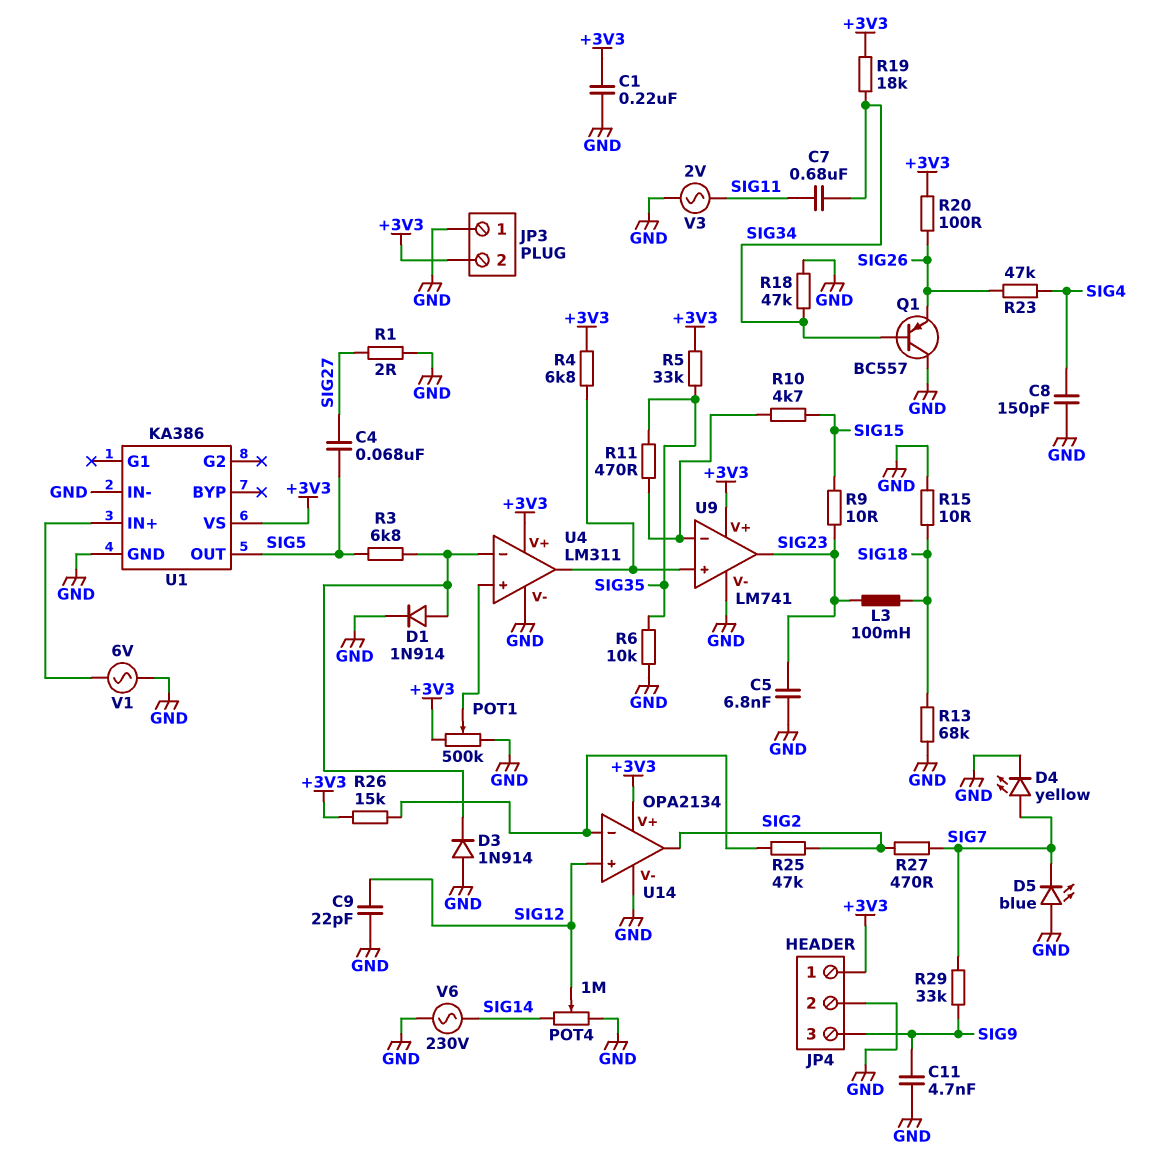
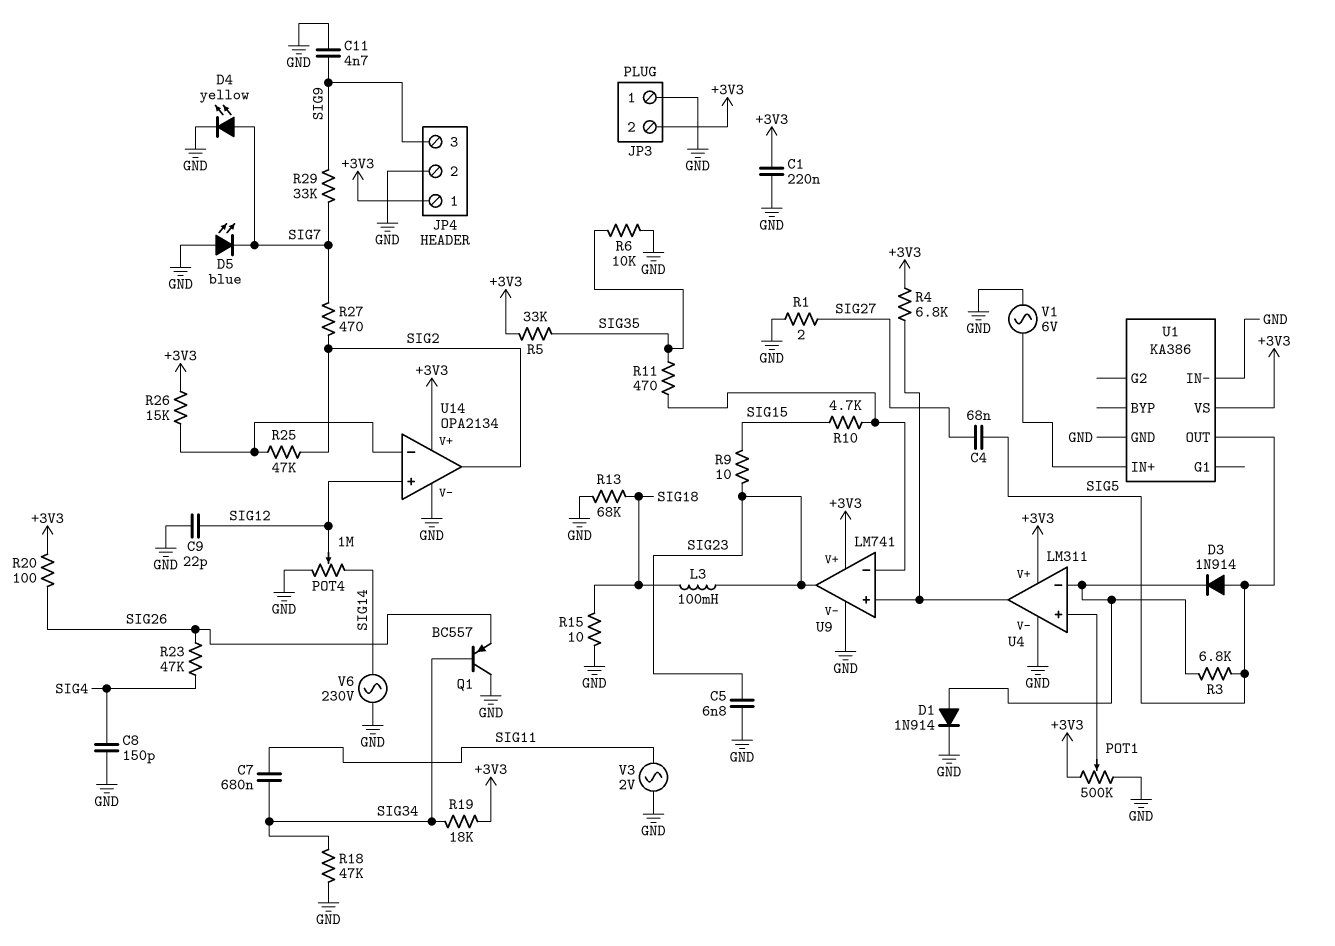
D3: diode 1N914 (A GND, K U4/in-) -> diode 1N914 (A SIG5, K U4/in-)

